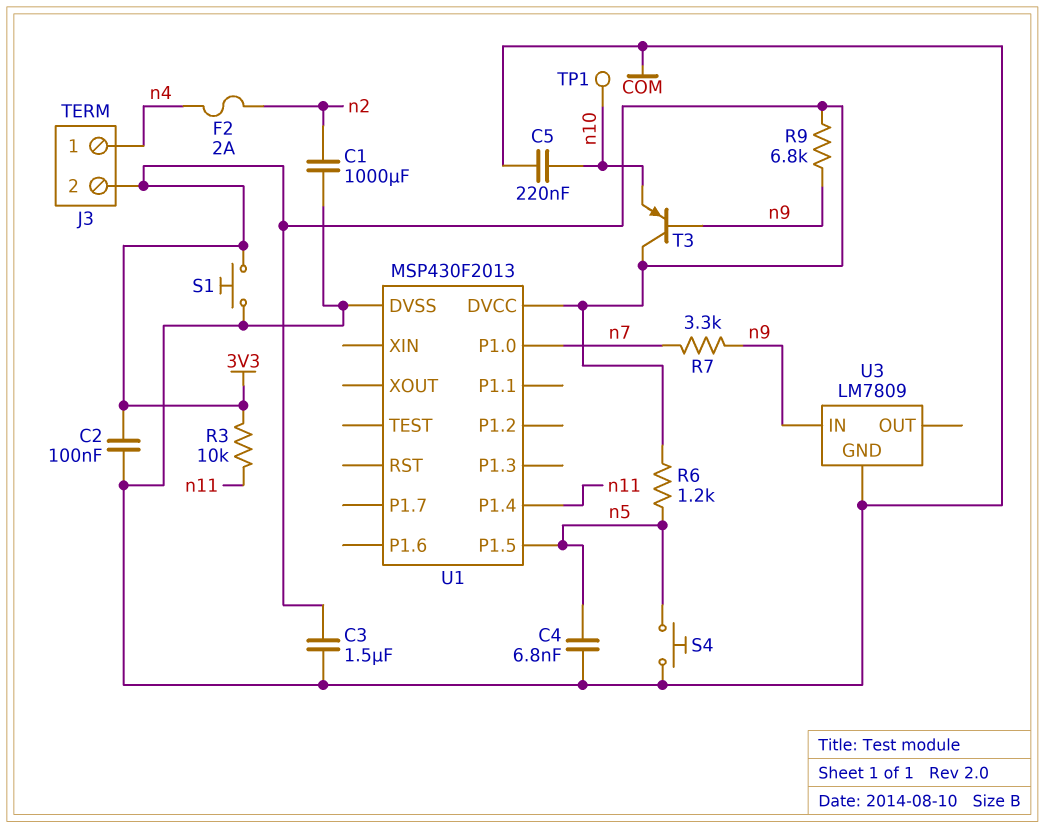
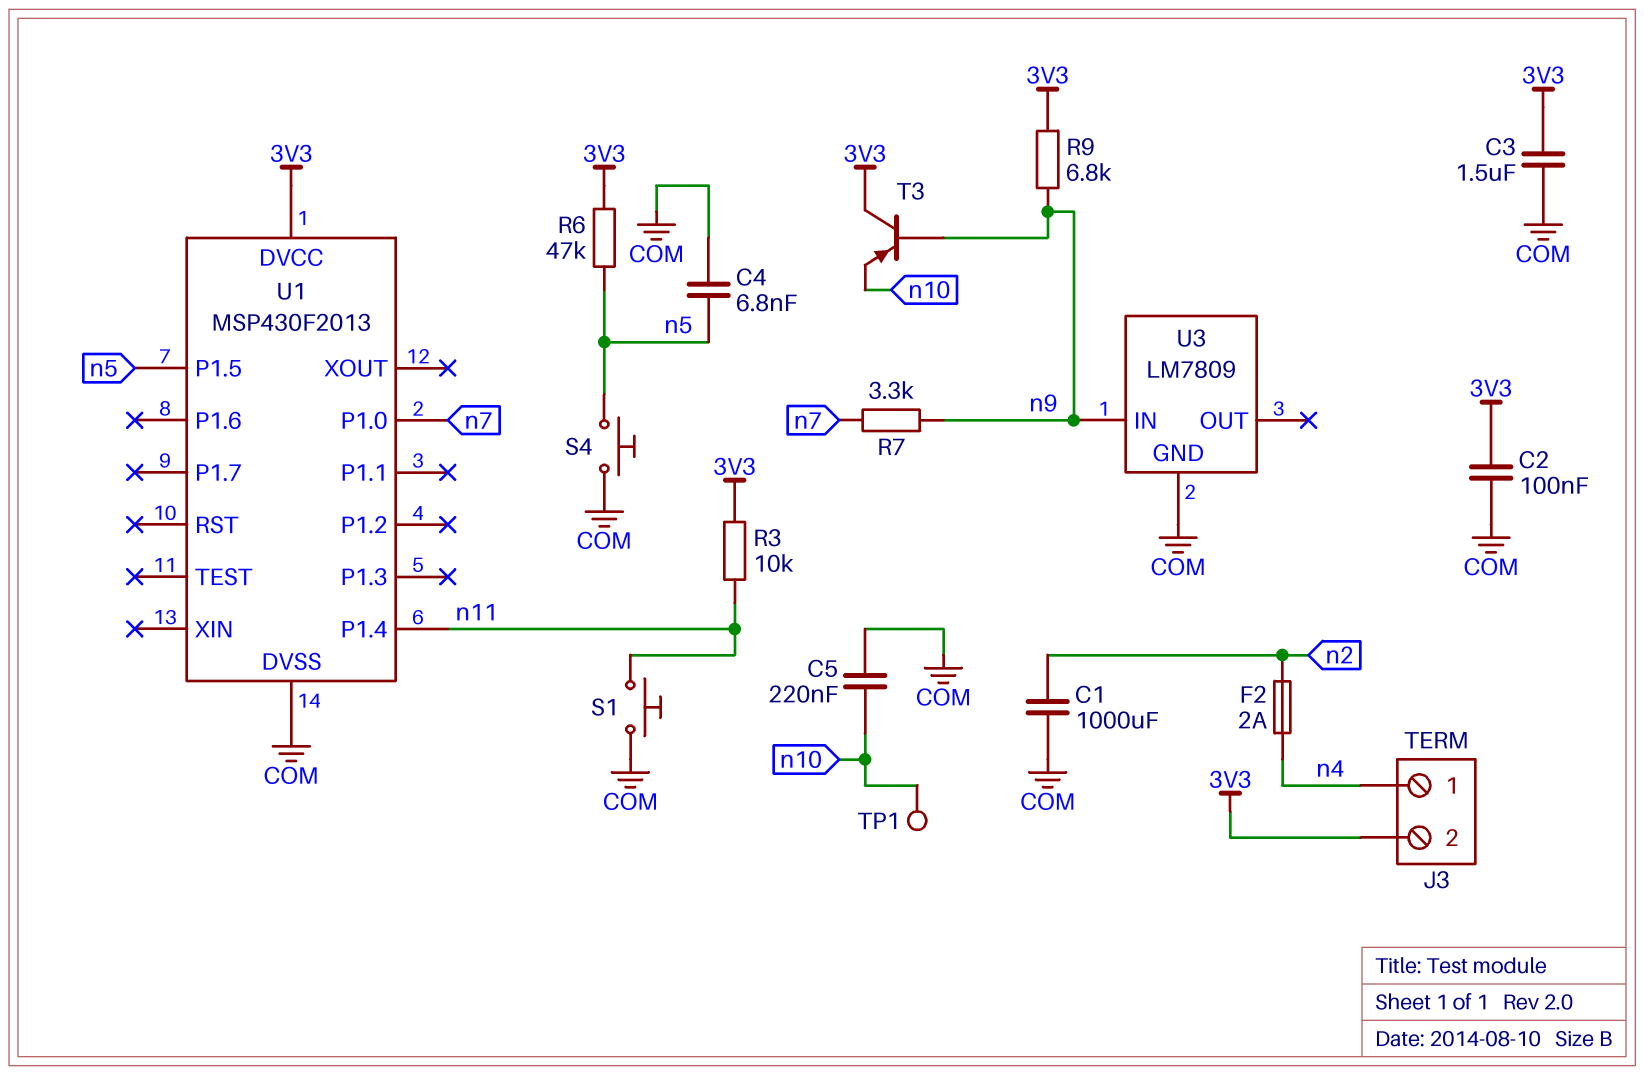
R6: 1.2k (3V3, n5) -> 47k (3V3, n5)
S1: button (3V3, COM) -> button (COM, n11)

